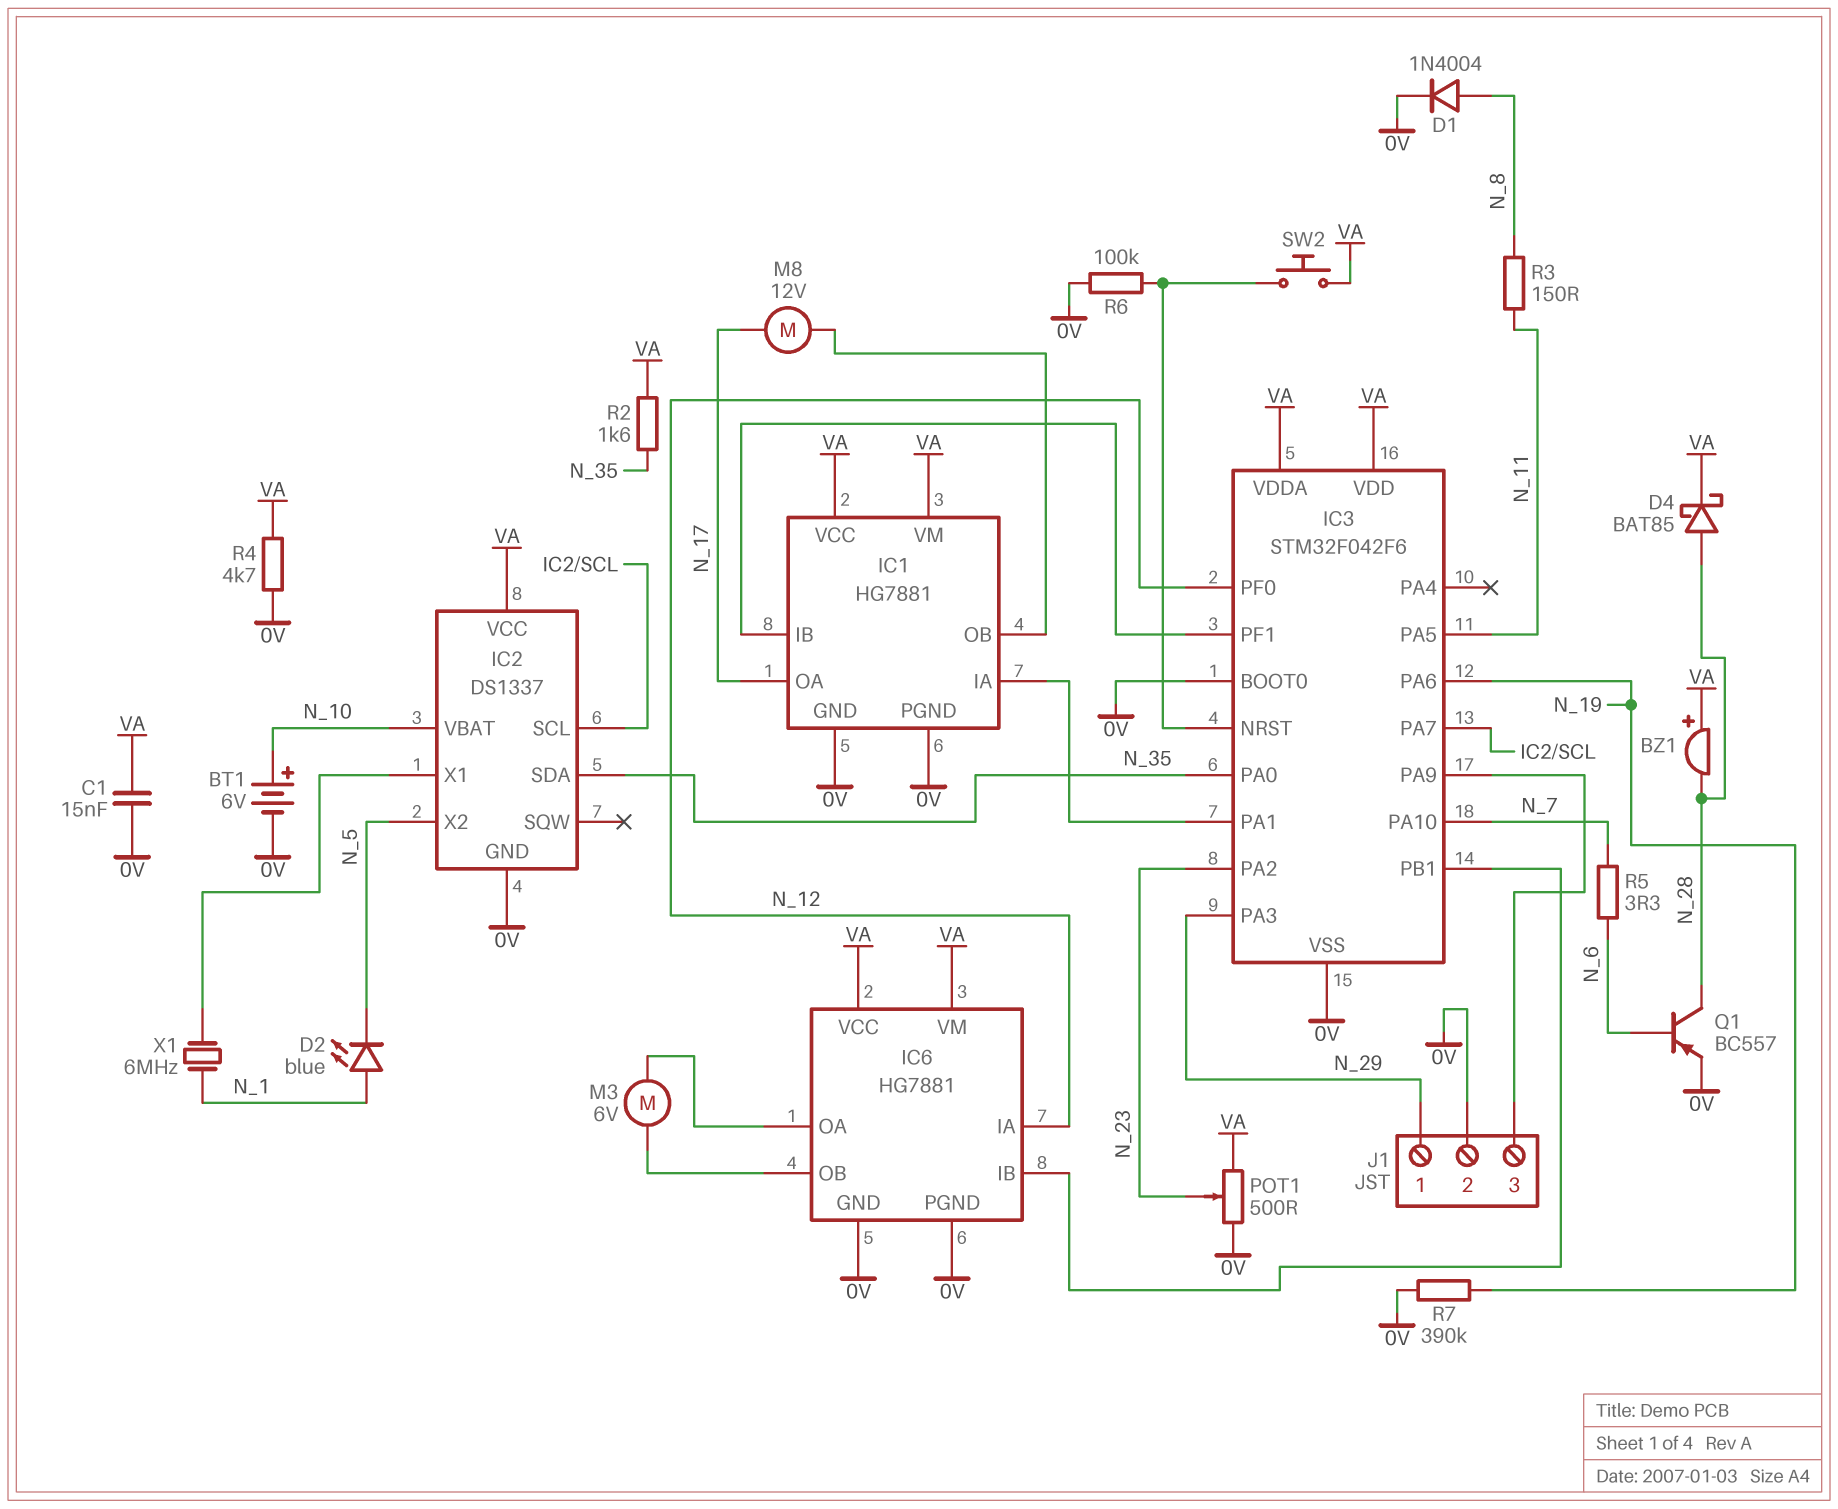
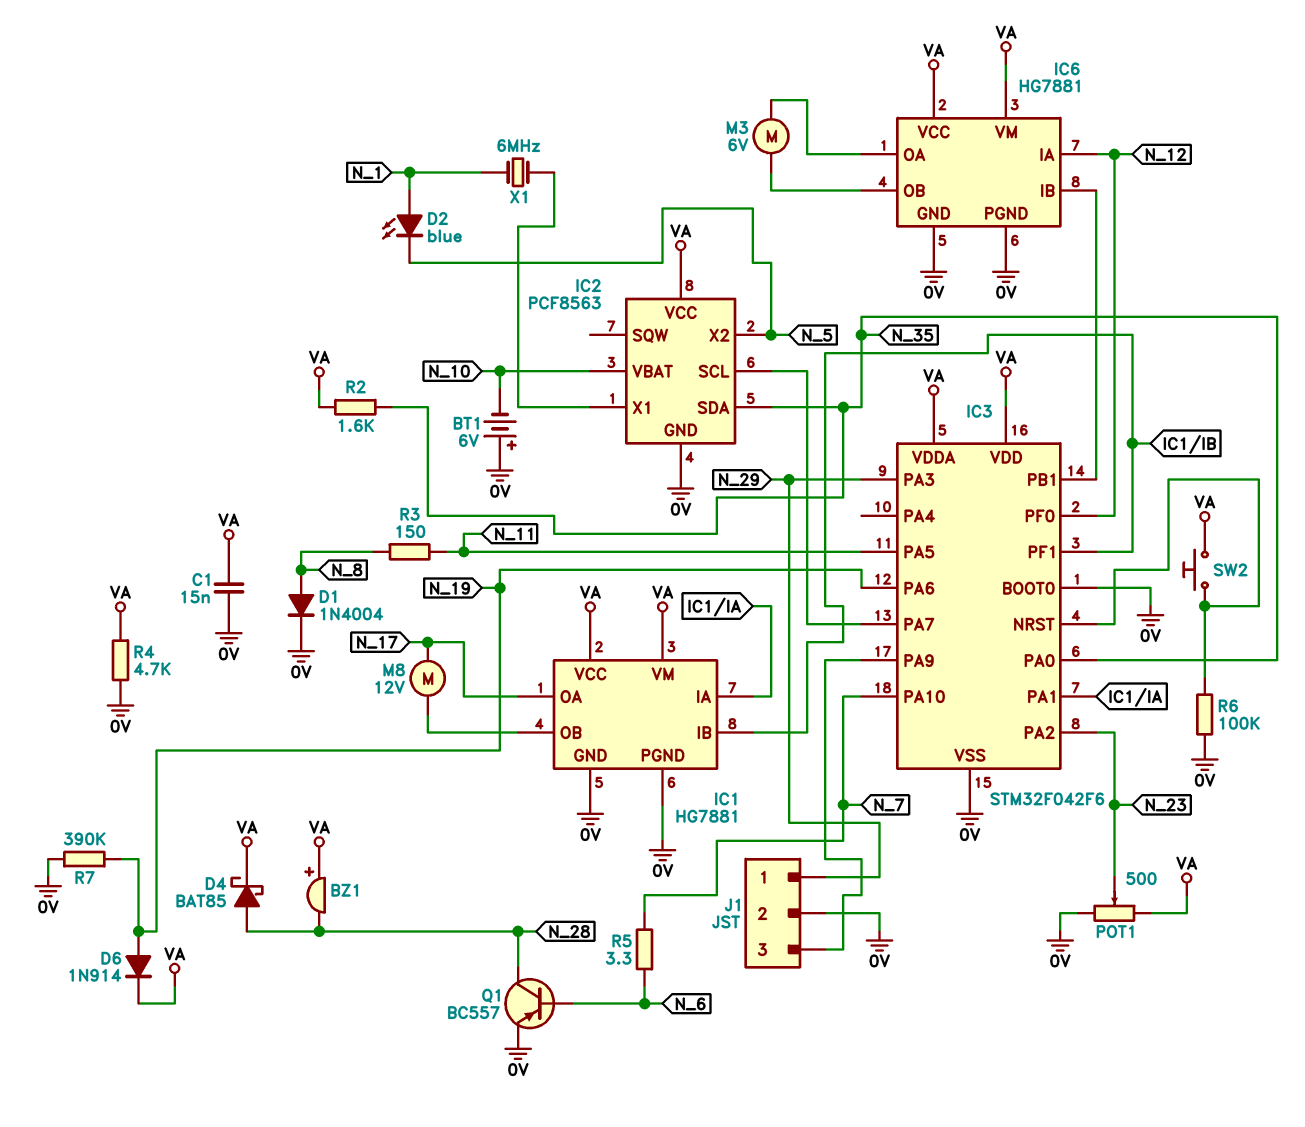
BT1: 6V (plus N_10, minus 0V) -> 6V (plus 0V, minus N_10)
D6: none -> diode 1N914 (A N_19, K VA)
IC2: DS1337 -> PCF8563

